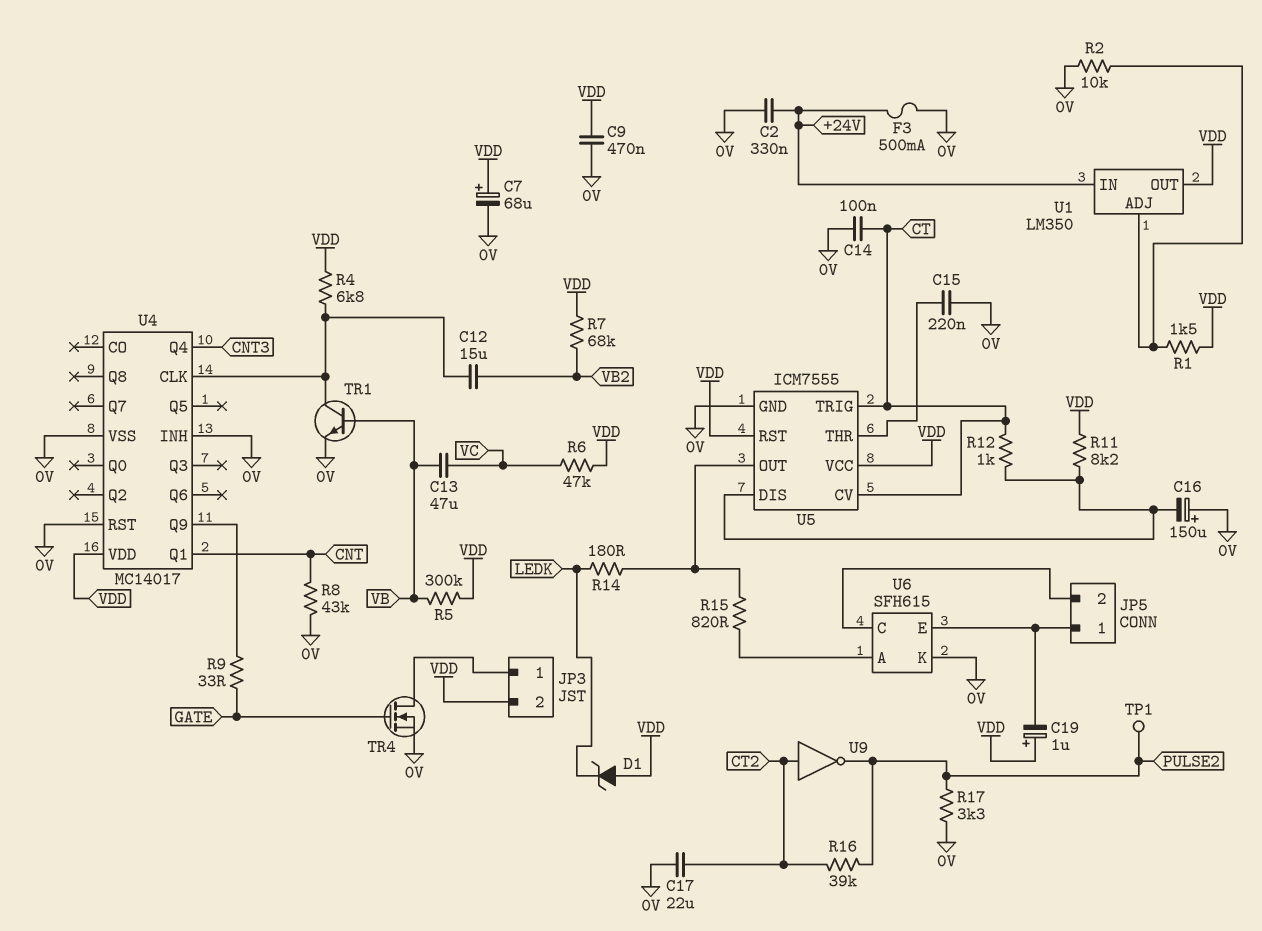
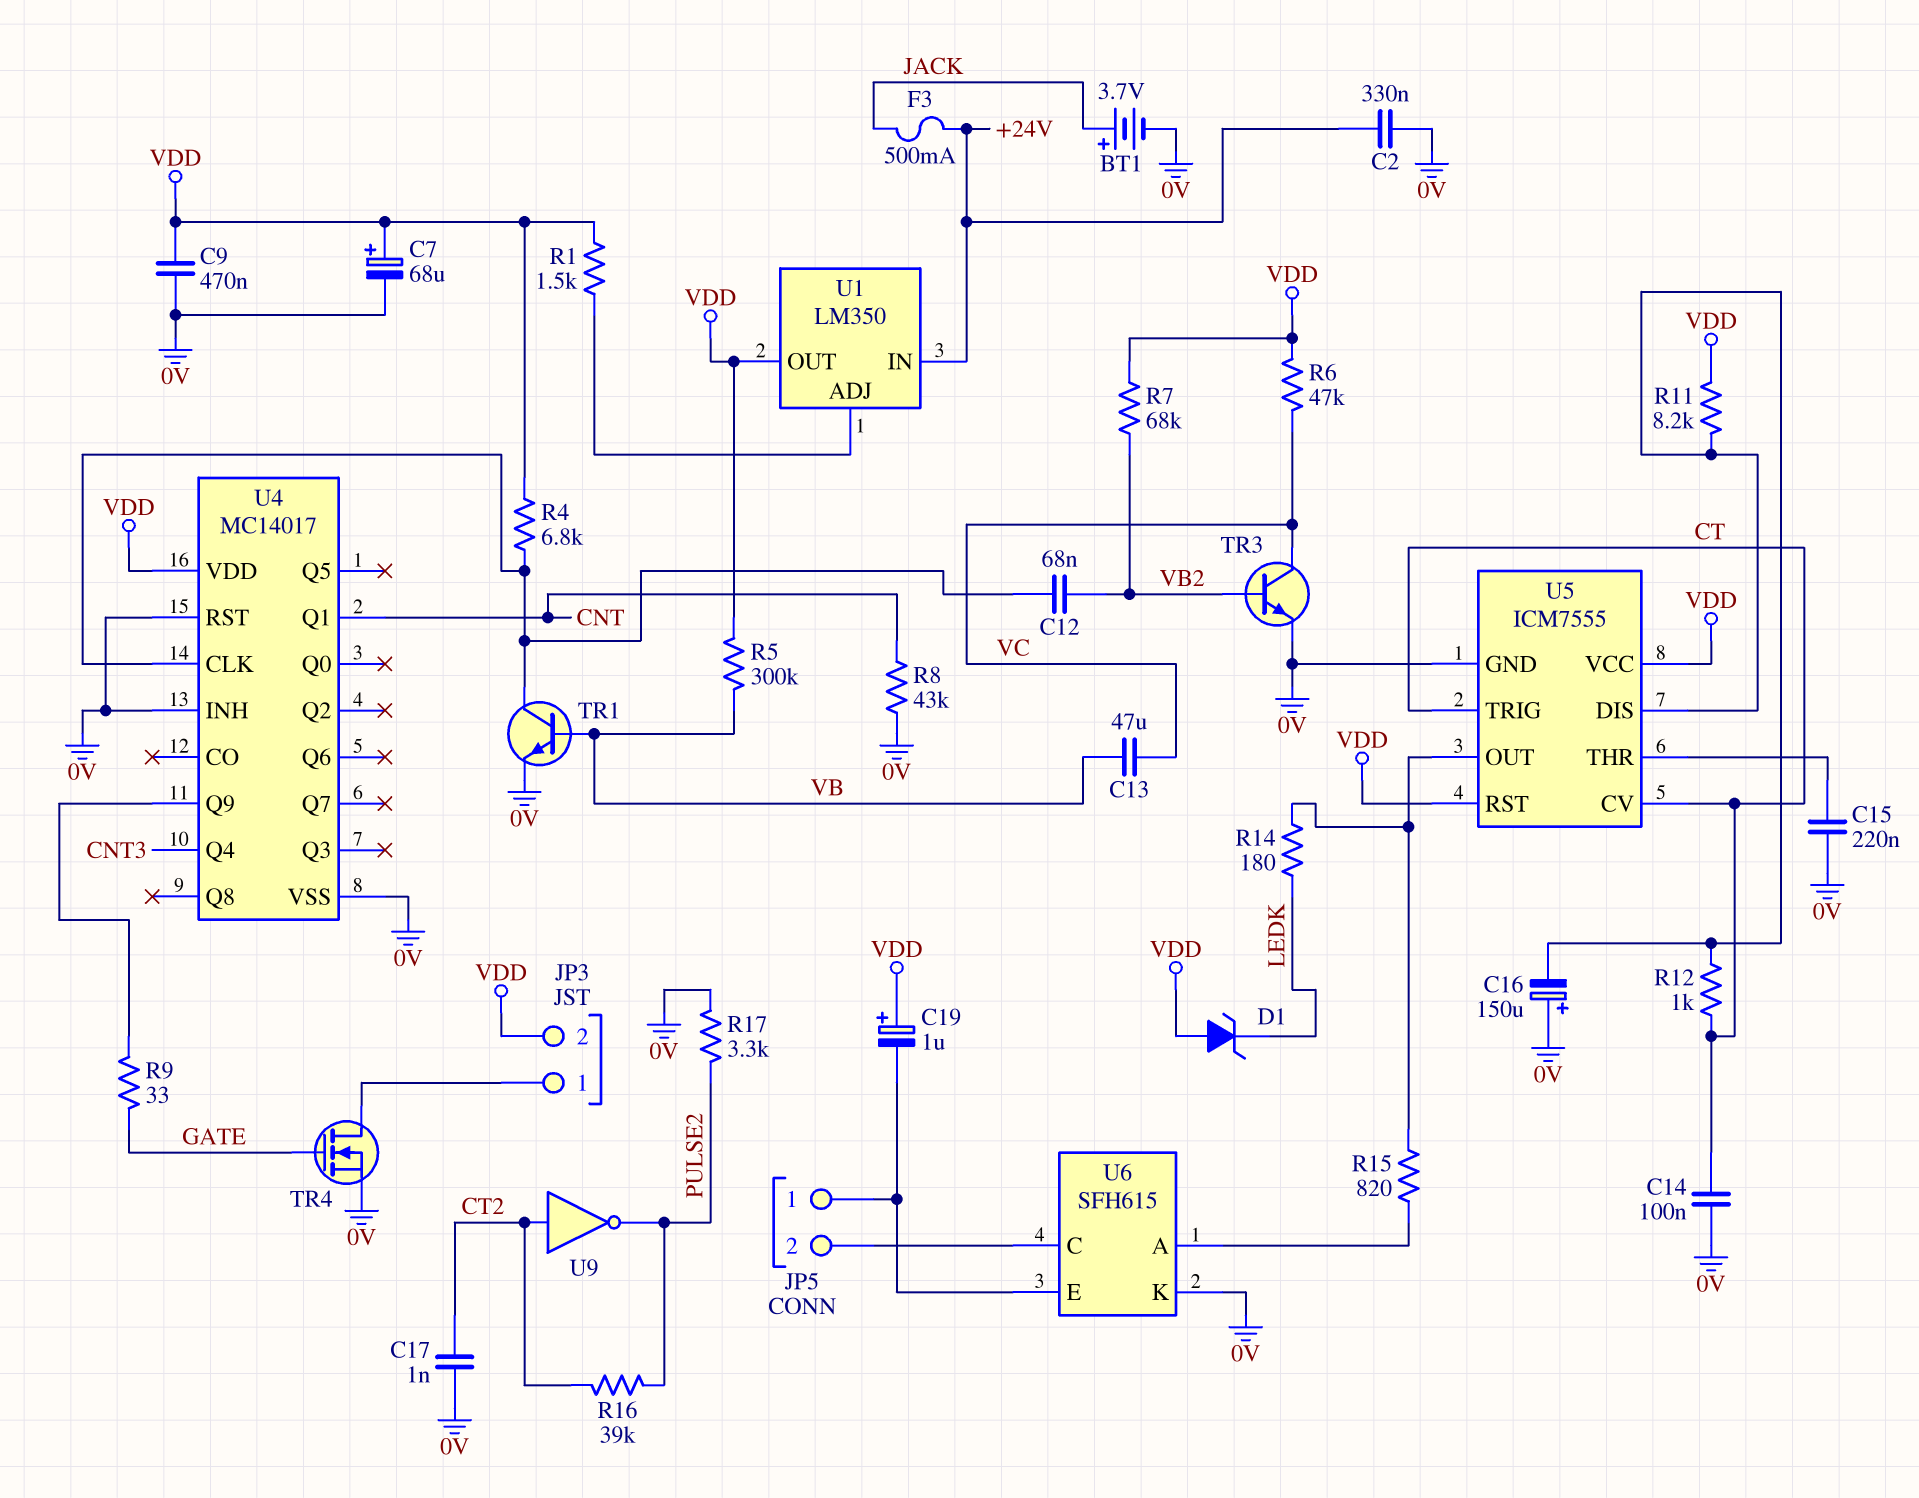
BT1: none -> 3.7V (plus JACK, minus 0V)
C12: 15uF (U4/CLK, VB2) -> 68nF (U4/CLK, VB2)
C17: 22uF (0V, CT2) -> 1nF (0V, CT2)
F3: 500mA (+24V, 0V) -> 500mA (+24V, JACK)
R2: 10k (0V, U1/ADJ) -> none
TP1: test point (PULSE2) -> none
TR3: none -> NPN (B VB2, C VC, E 0V)

